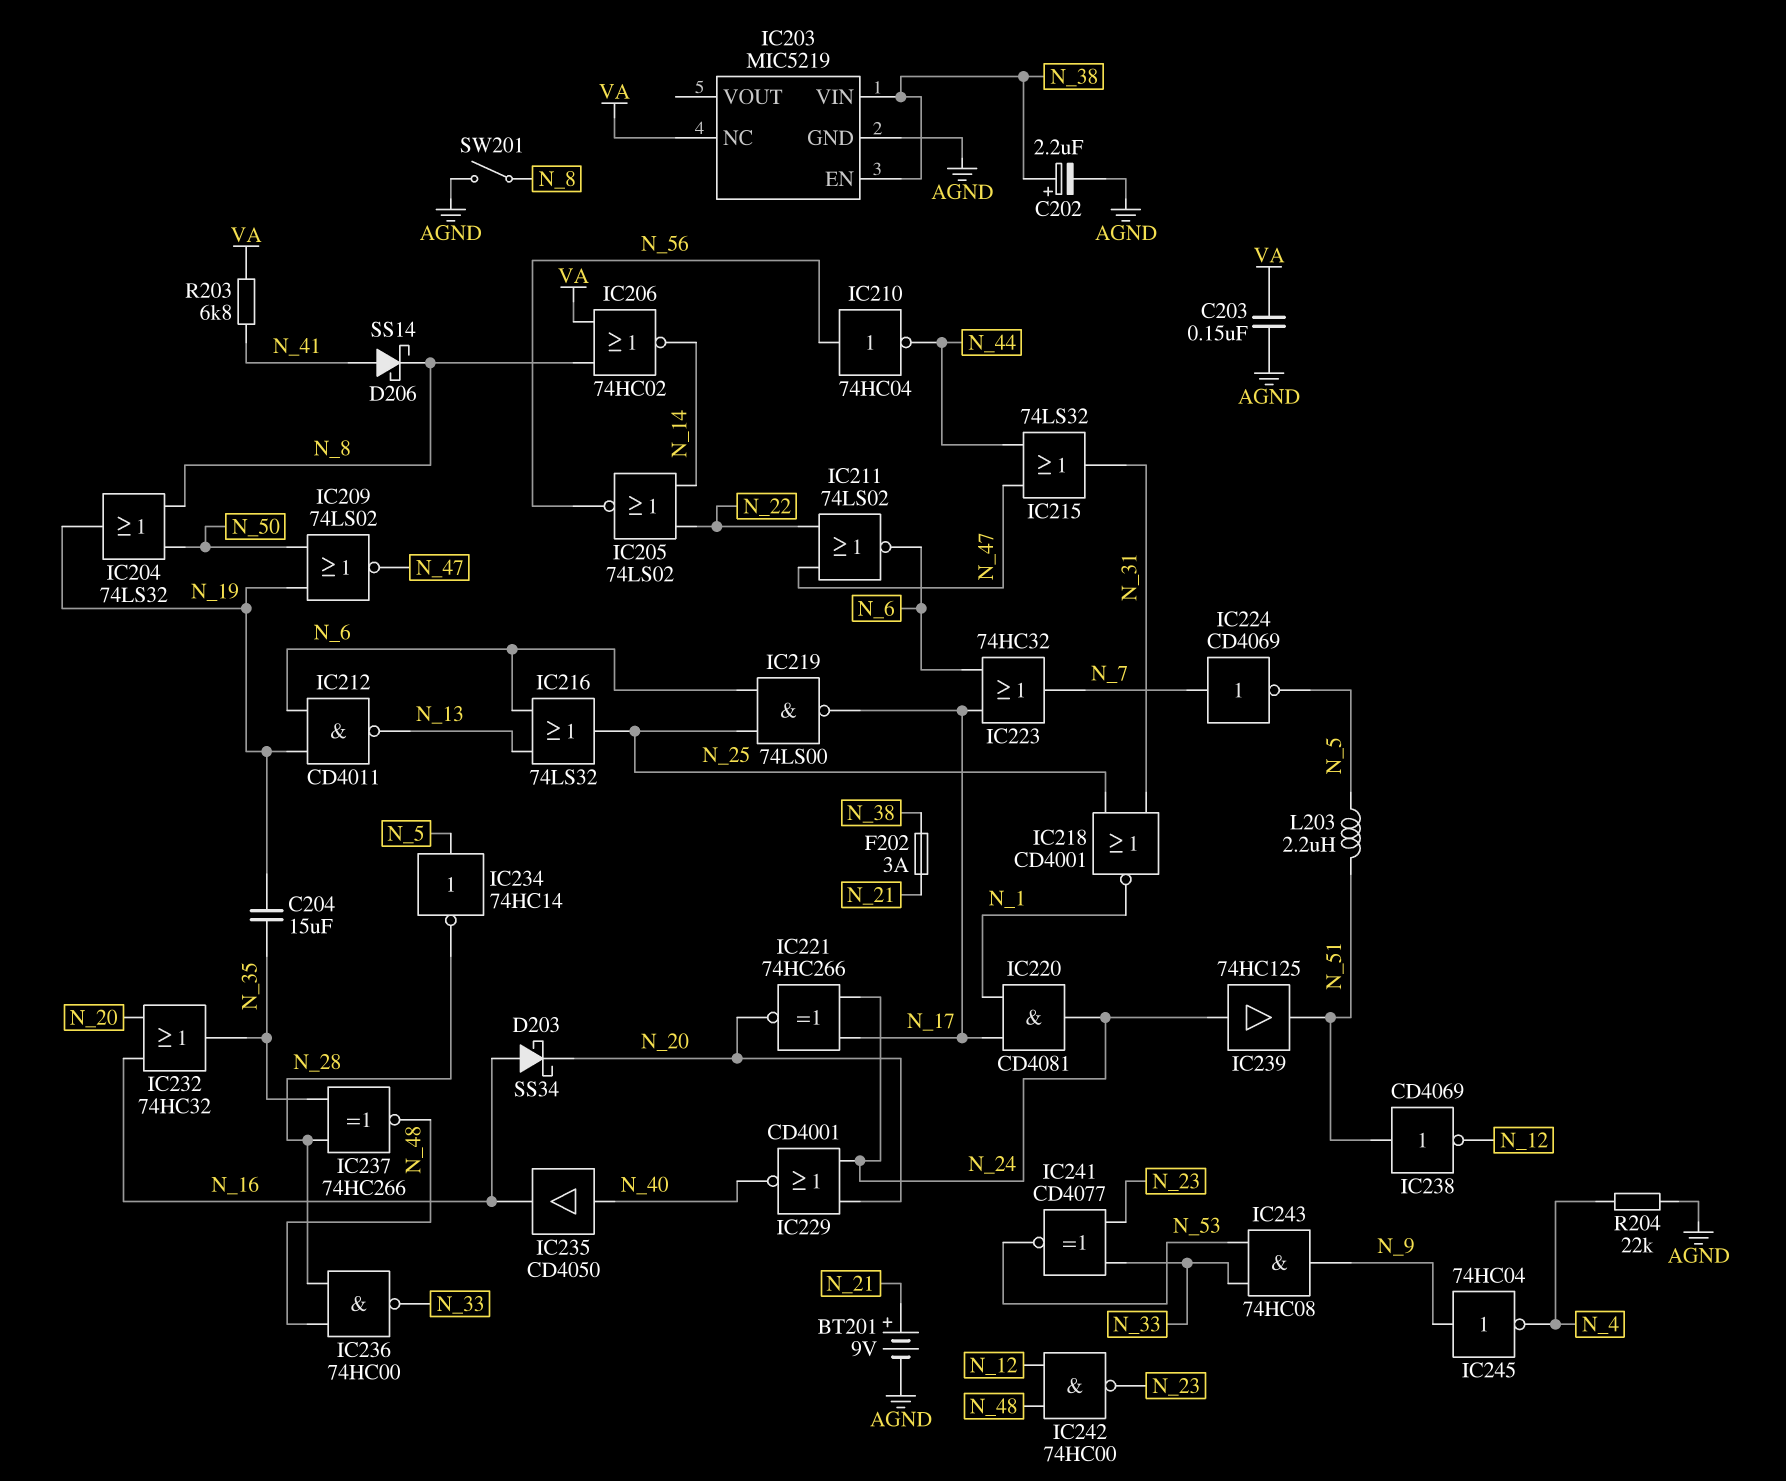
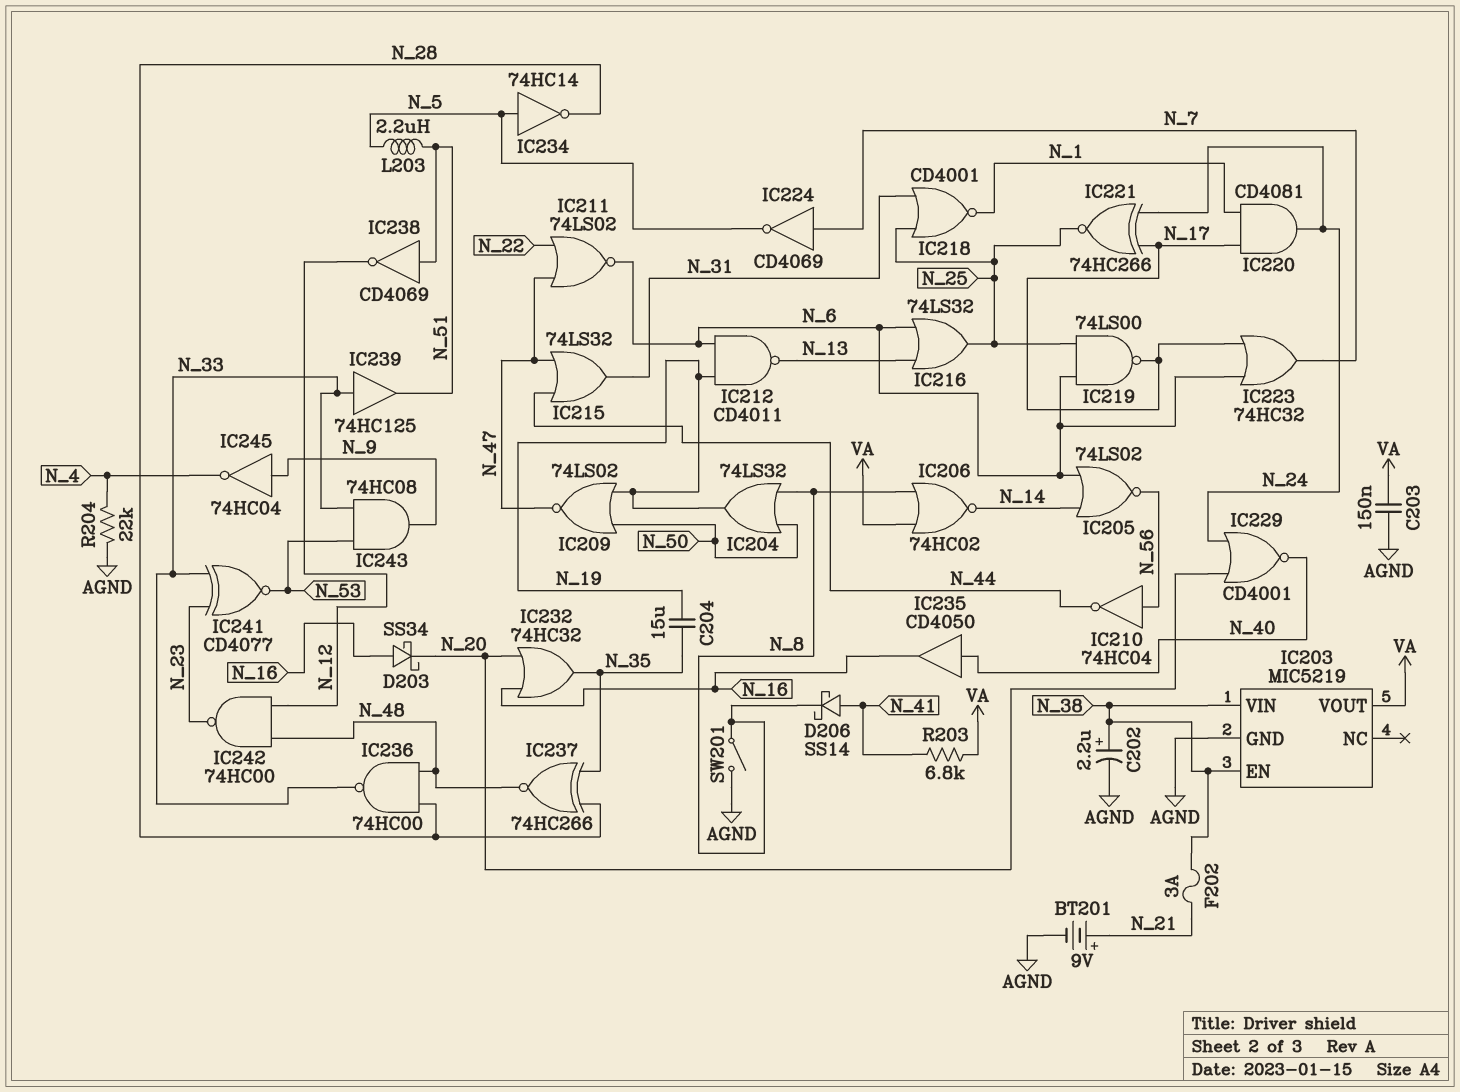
IC203 pin NC: VA -> none
IC203 pin VOUT: none -> VA
IC205: NOR 74LS02 (in N_14, in N_22, out N_56) -> NOR 74LS02 (in N_6, in N_14, out N_56)
IC221: XNOR 74HC266 (in N_17, in N_24, out N_20) -> XNOR 74HC266 (in N_17, in N_24, out N_25)
IC239: buffer 74HC125 (in N_24, out N_51) -> buffer 74HC125 (in N_33, out N_51)

